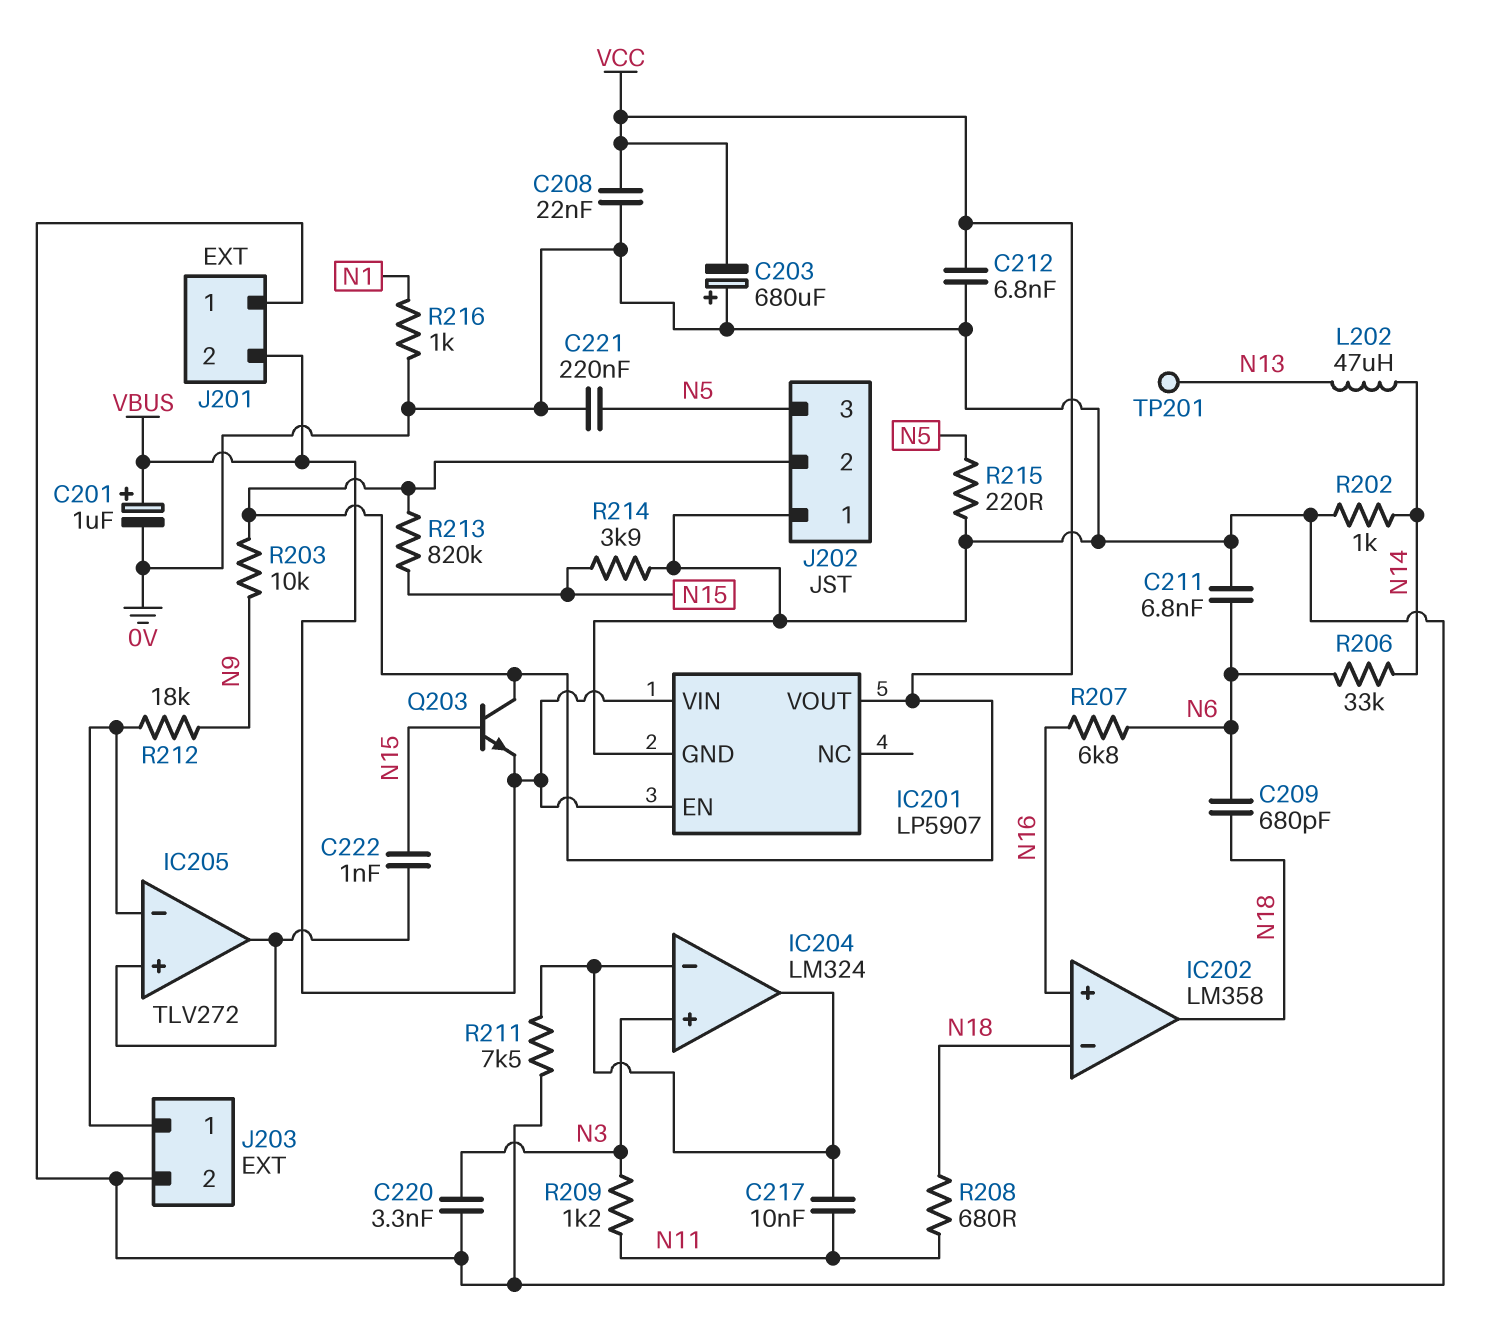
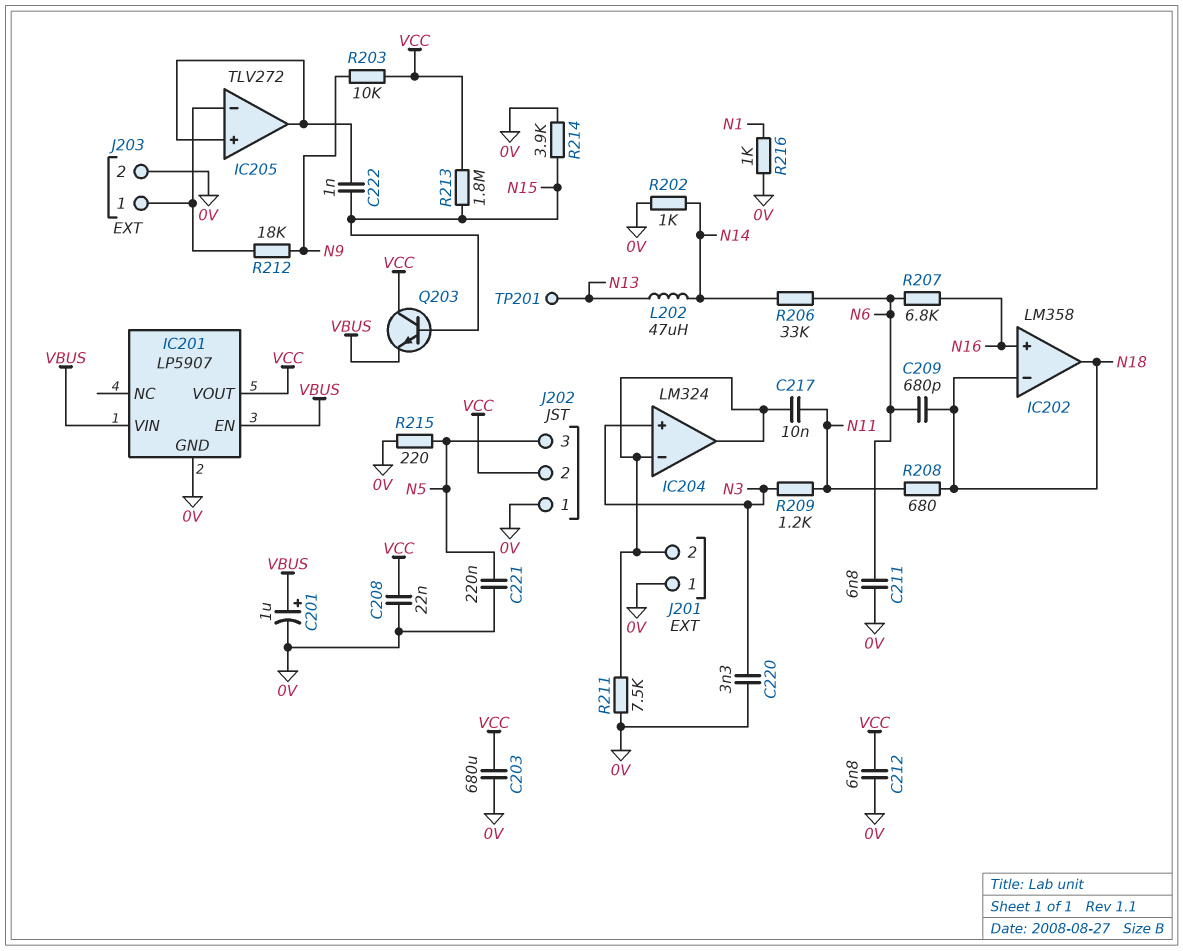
C203: 680uF (plus 0V, minus VCC) -> 680uF (0V, VCC)
J201 pin 2: VBUS -> IC204/in-
R213: 820k (N15, VCC) -> 1.8M (N15, VCC)

